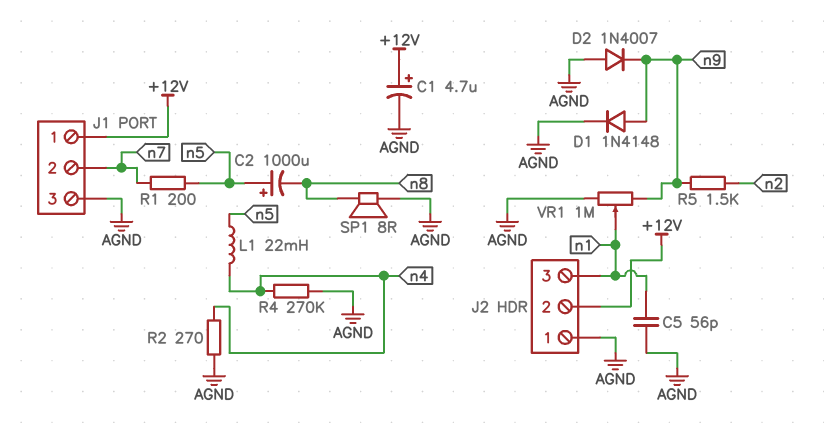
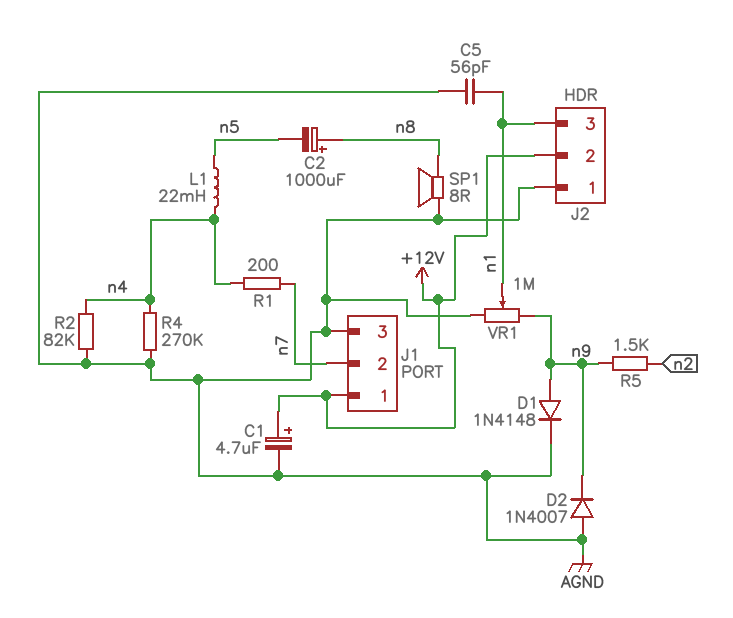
C2: 1000uF (plus n5, minus n8) -> 1000uF (plus n8, minus n5)
R1: 200 (n5, n7) -> 200 (n4, n7)
R2: 270 (AGND, n4) -> 82k (AGND, n4)

